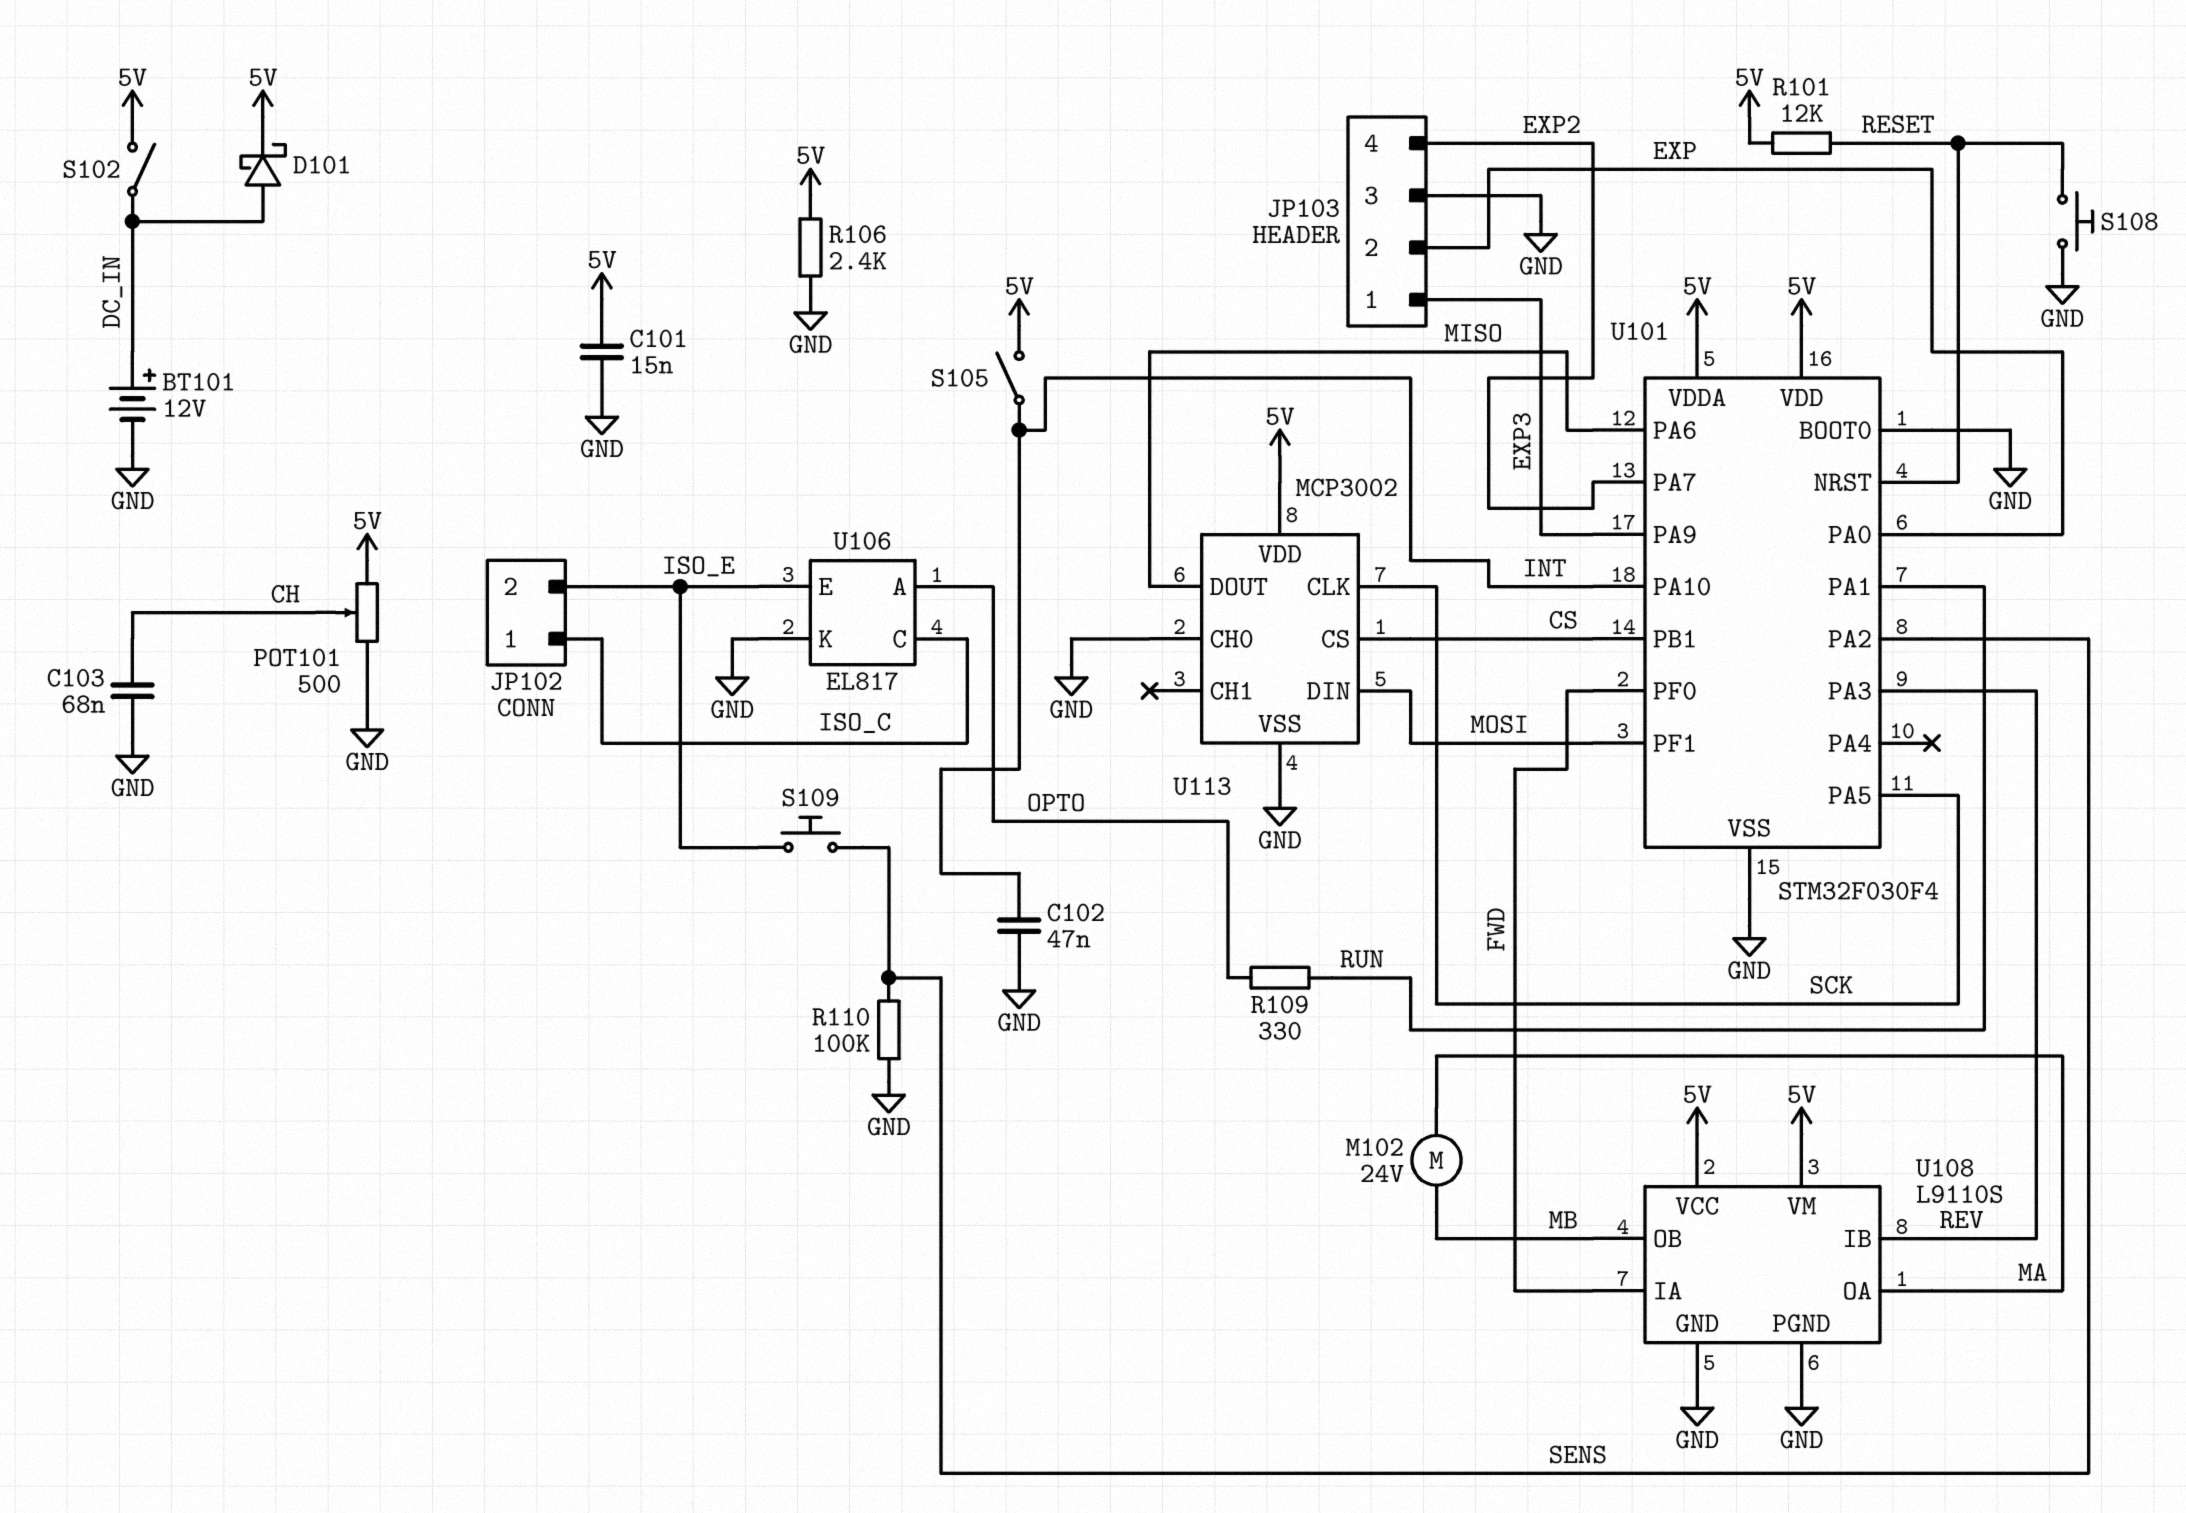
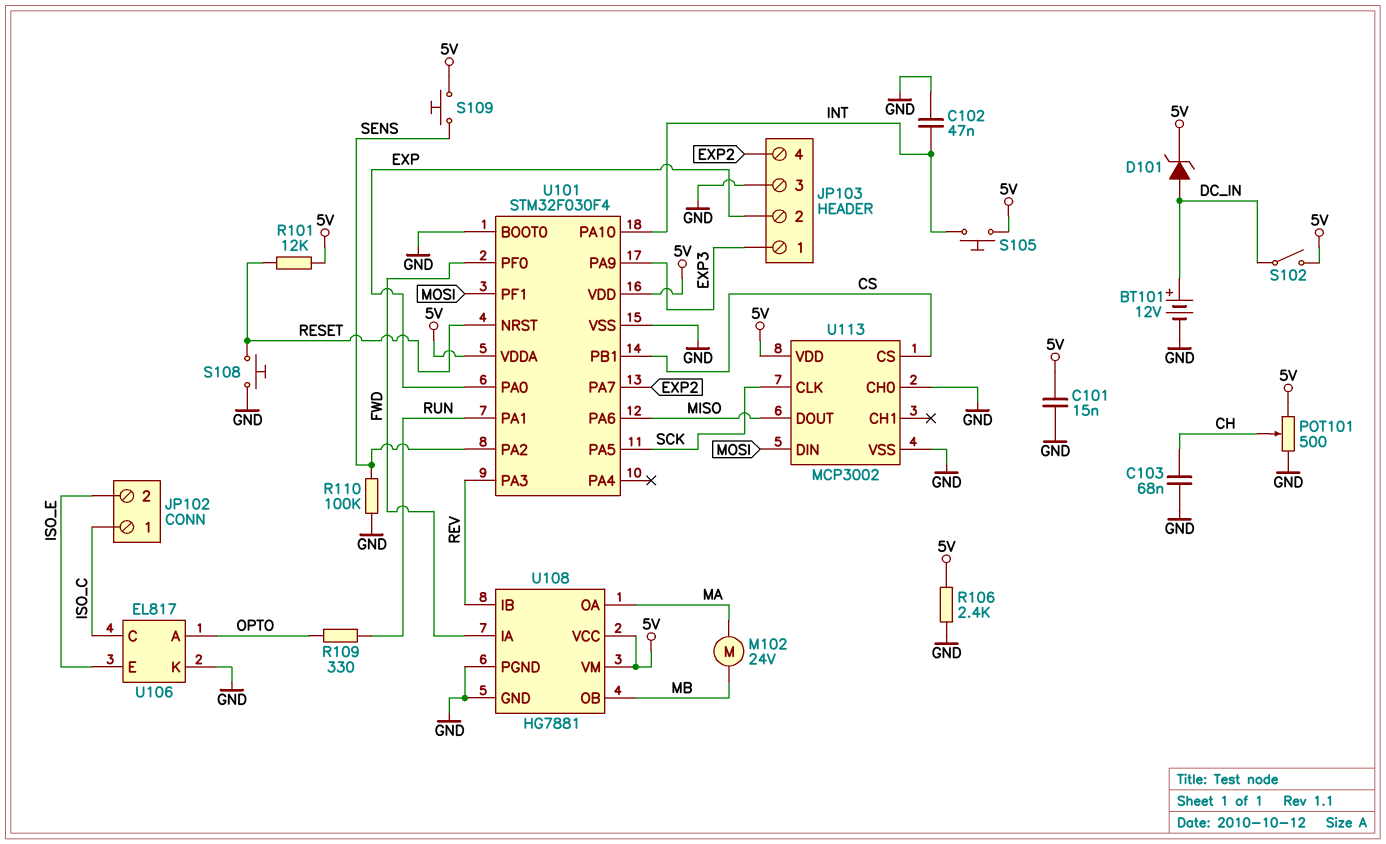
D101: schottky (A DC_IN, K 5V) -> zener (A DC_IN, K 5V)
S105: switch (5V, INT) -> button (5V, INT)
S109: button (ISO_E, SENS) -> button (5V, SENS)
U108: L9110S -> HG7881

